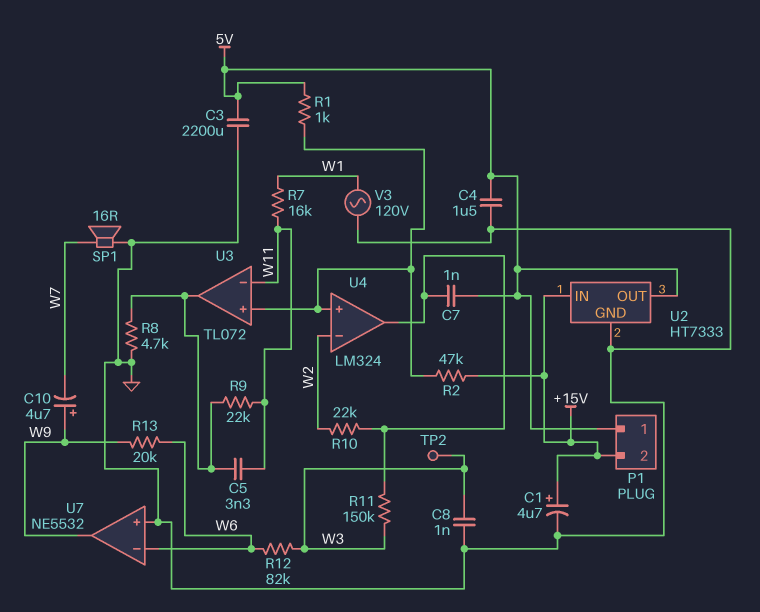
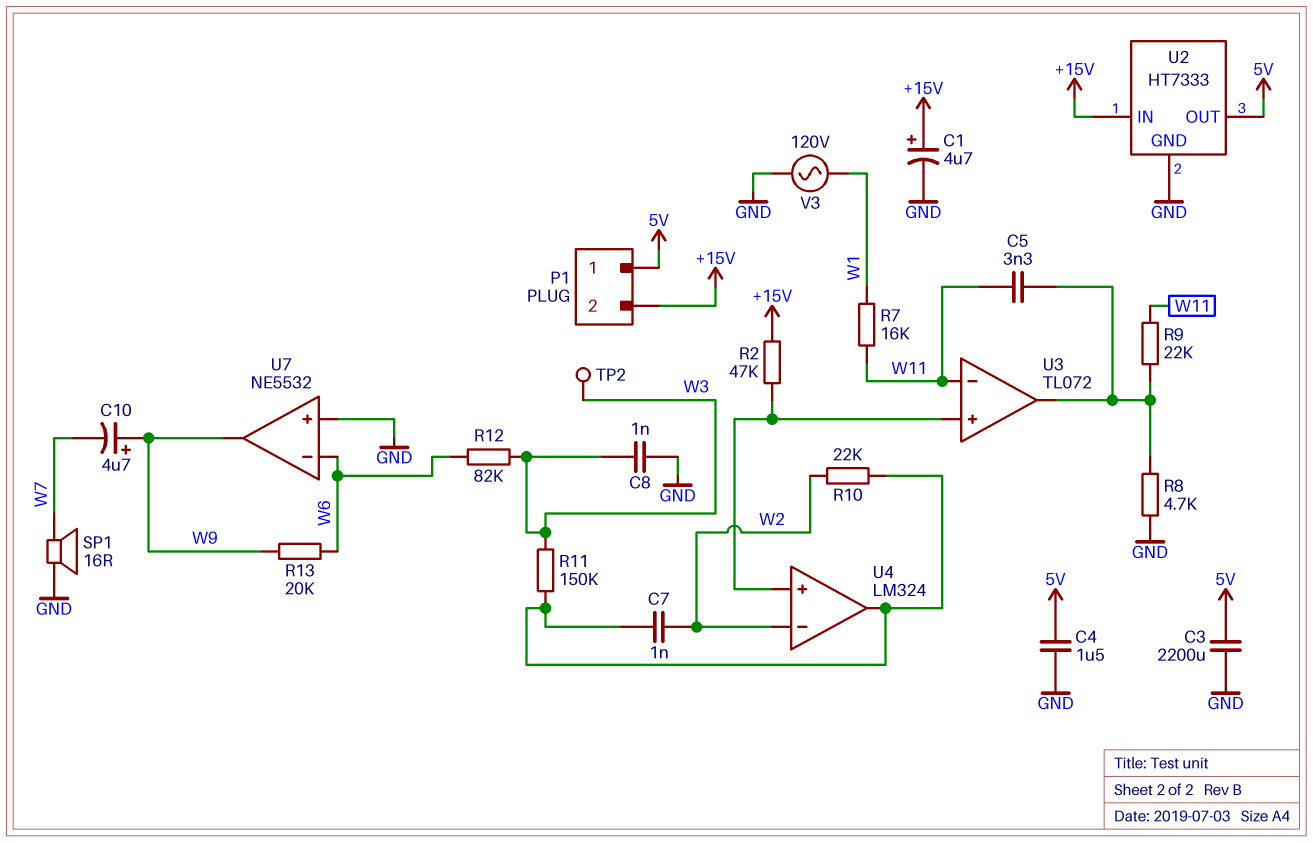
C7: 1nF (5V, U4/out) -> 1nF (U4/out, W2)
R1: 1k (5V, U3/in+) -> none

